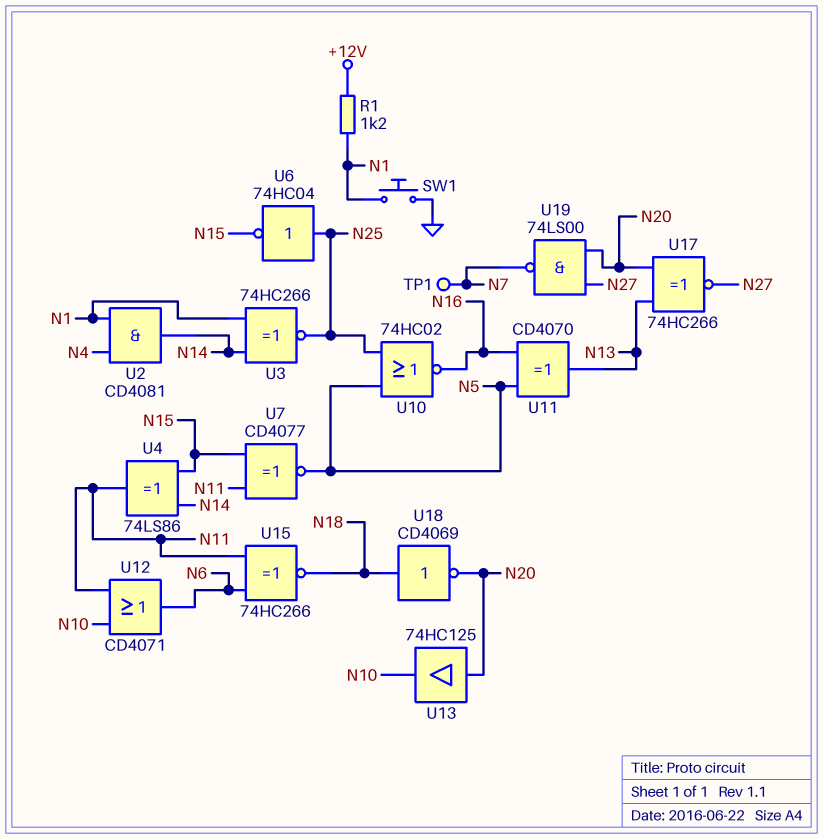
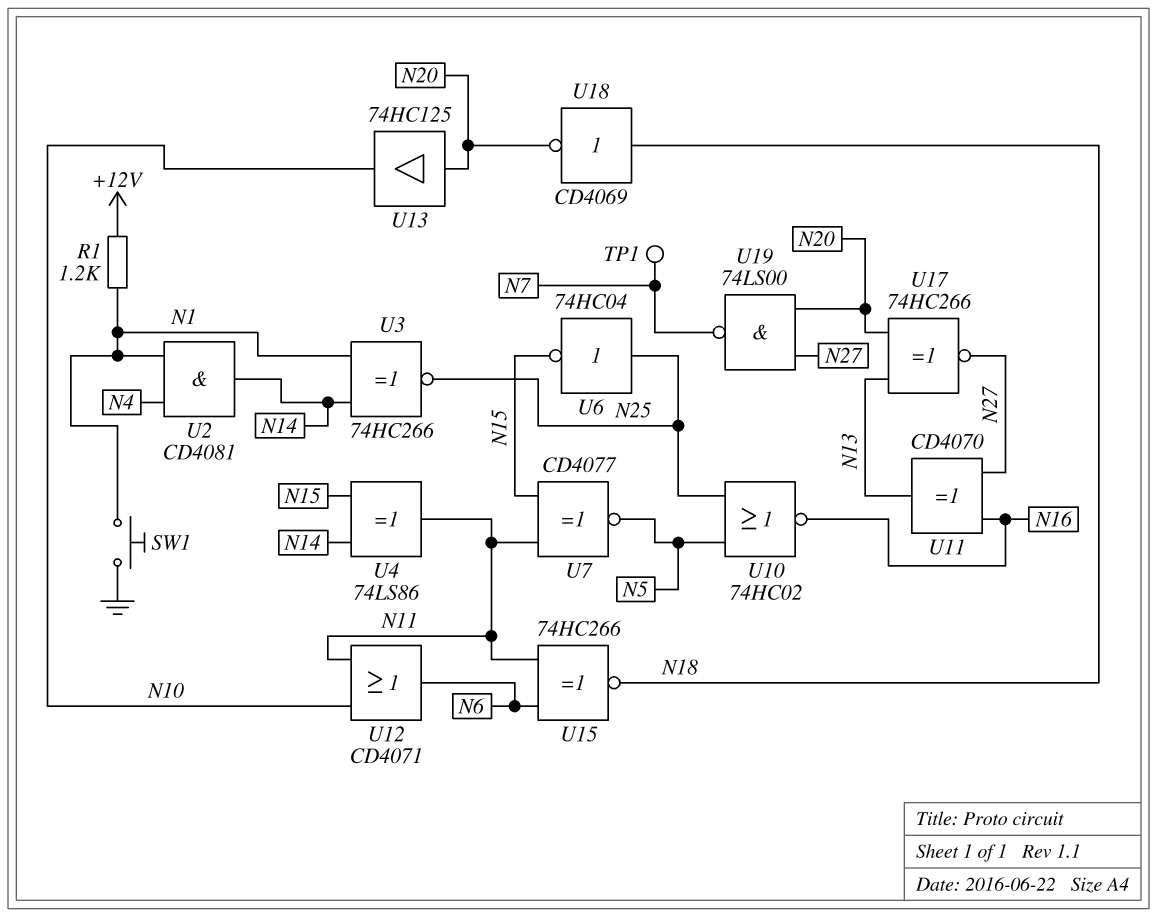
U11: XOR CD4070 (in N5, in N16, out N13) -> XOR CD4070 (in N16, in N27, out N13)

